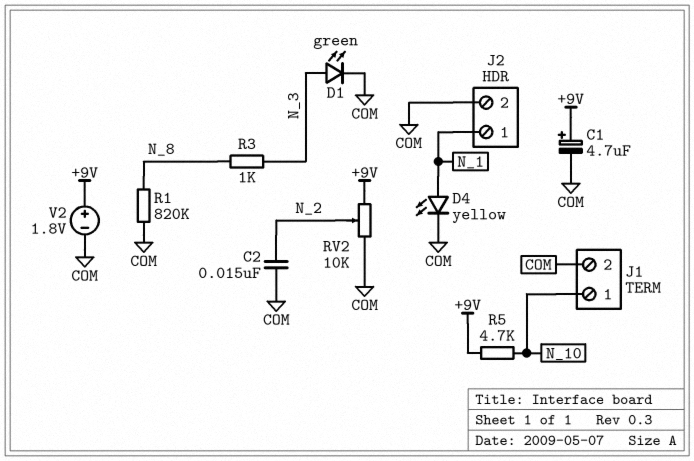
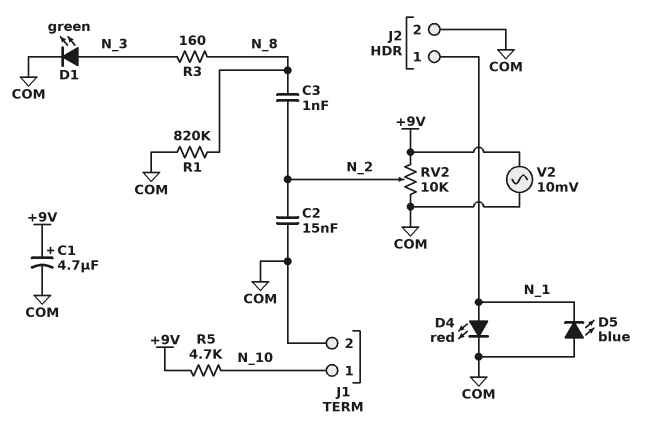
C3: none -> 1nF (N_2, N_8)
D4: LED yellow (A N_1, K COM) -> LED red (A N_1, K COM)
D5: none -> LED blue (A COM, K N_1)
R3: 1k (N_3, N_8) -> 160 (N_3, N_8)
V2: 1.8V (plus +9V, minus COM) -> AC 10mV (+9V, COM)

